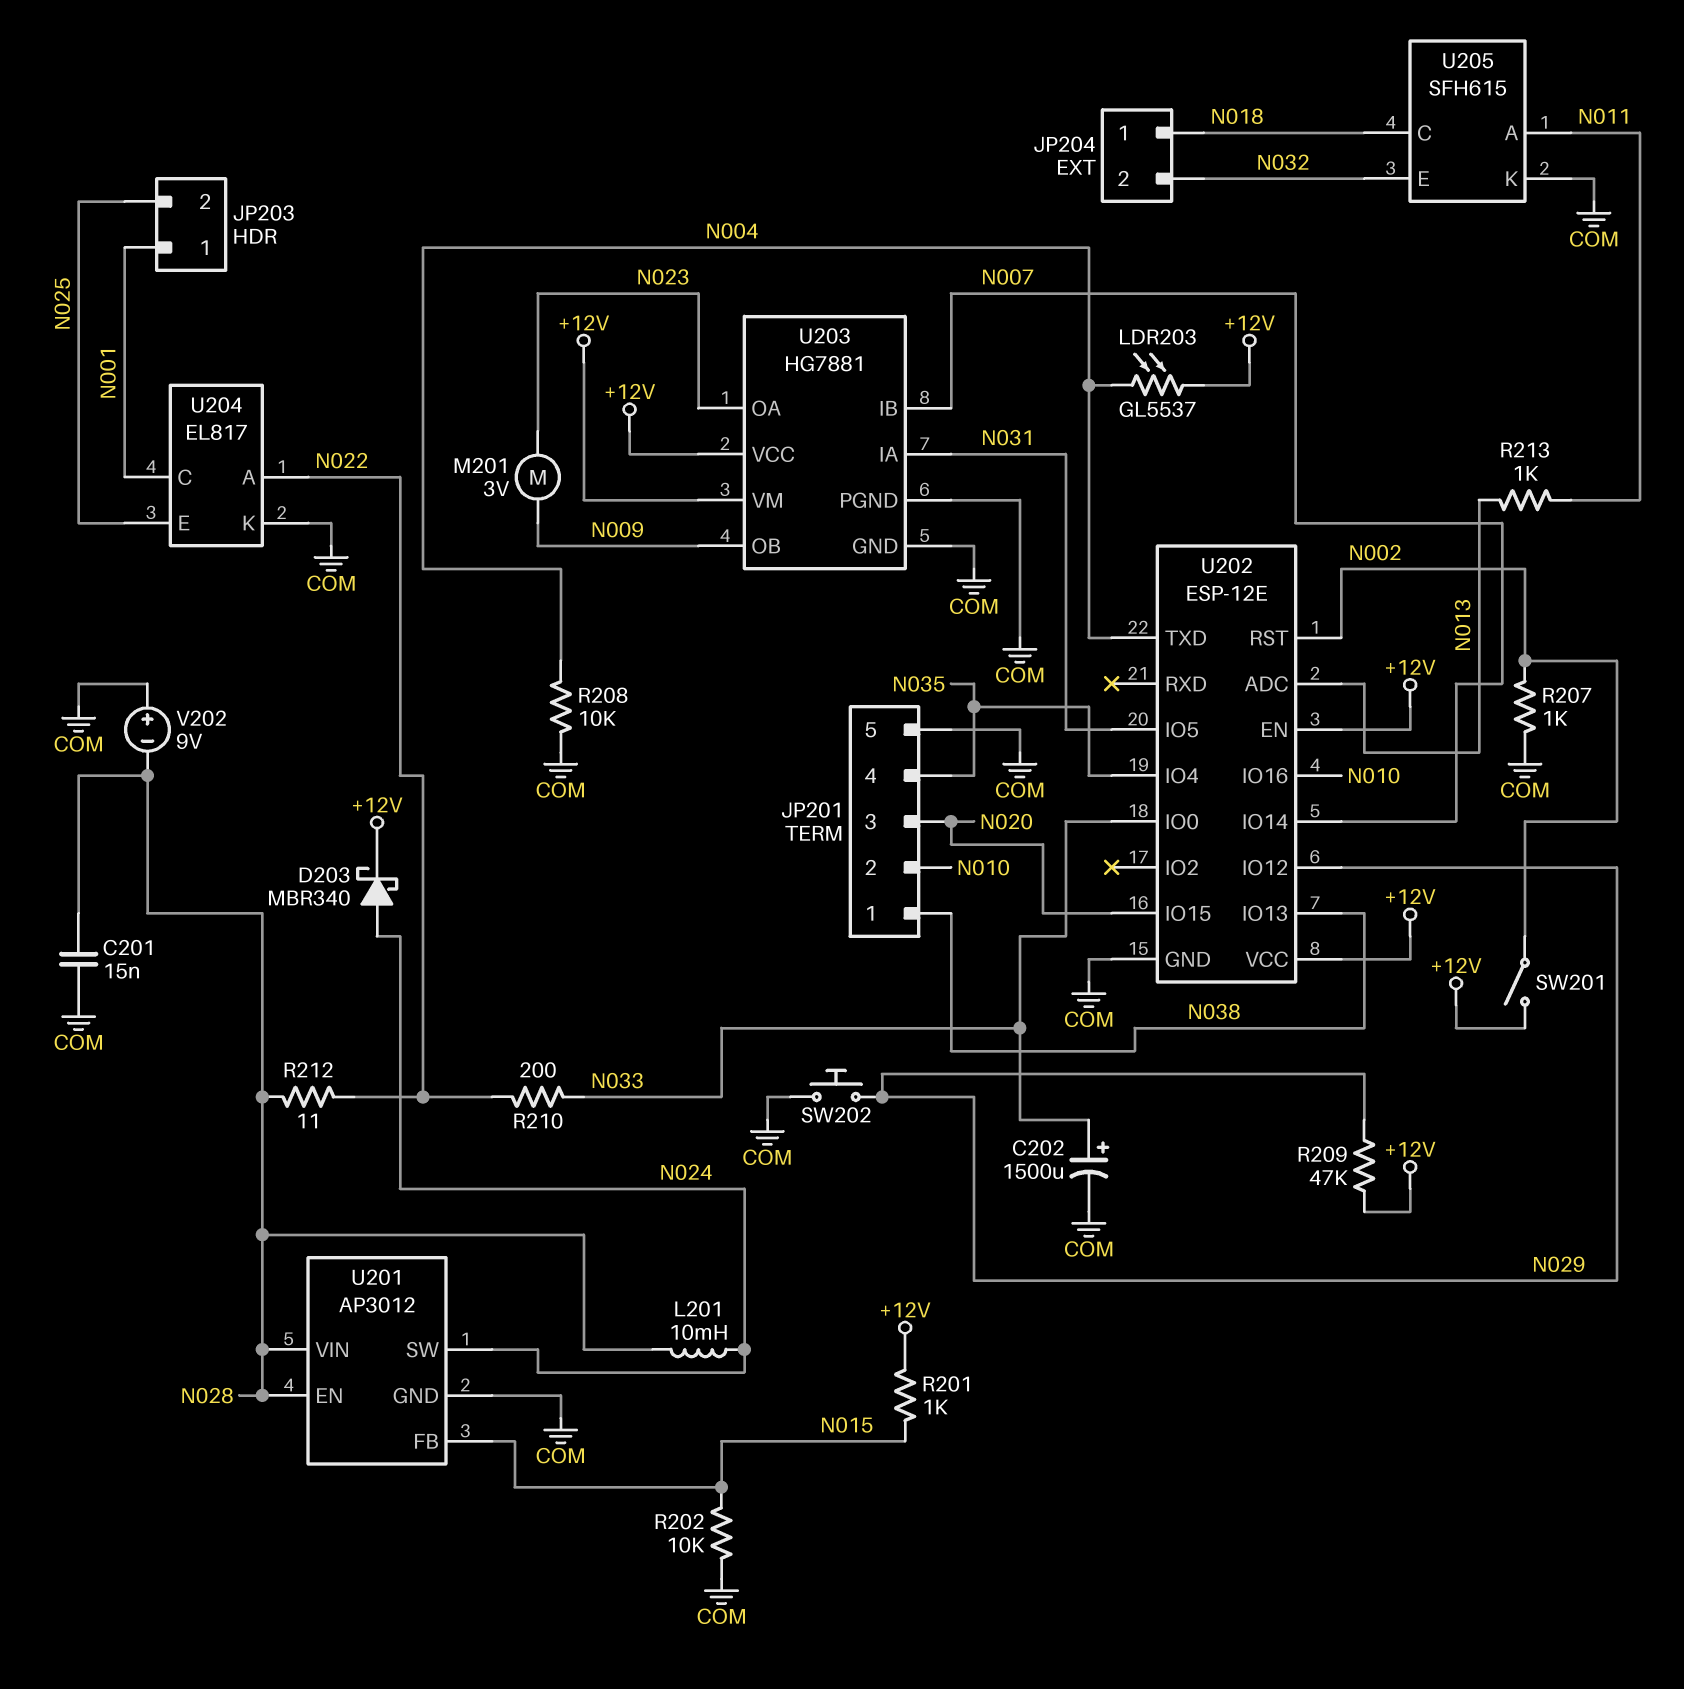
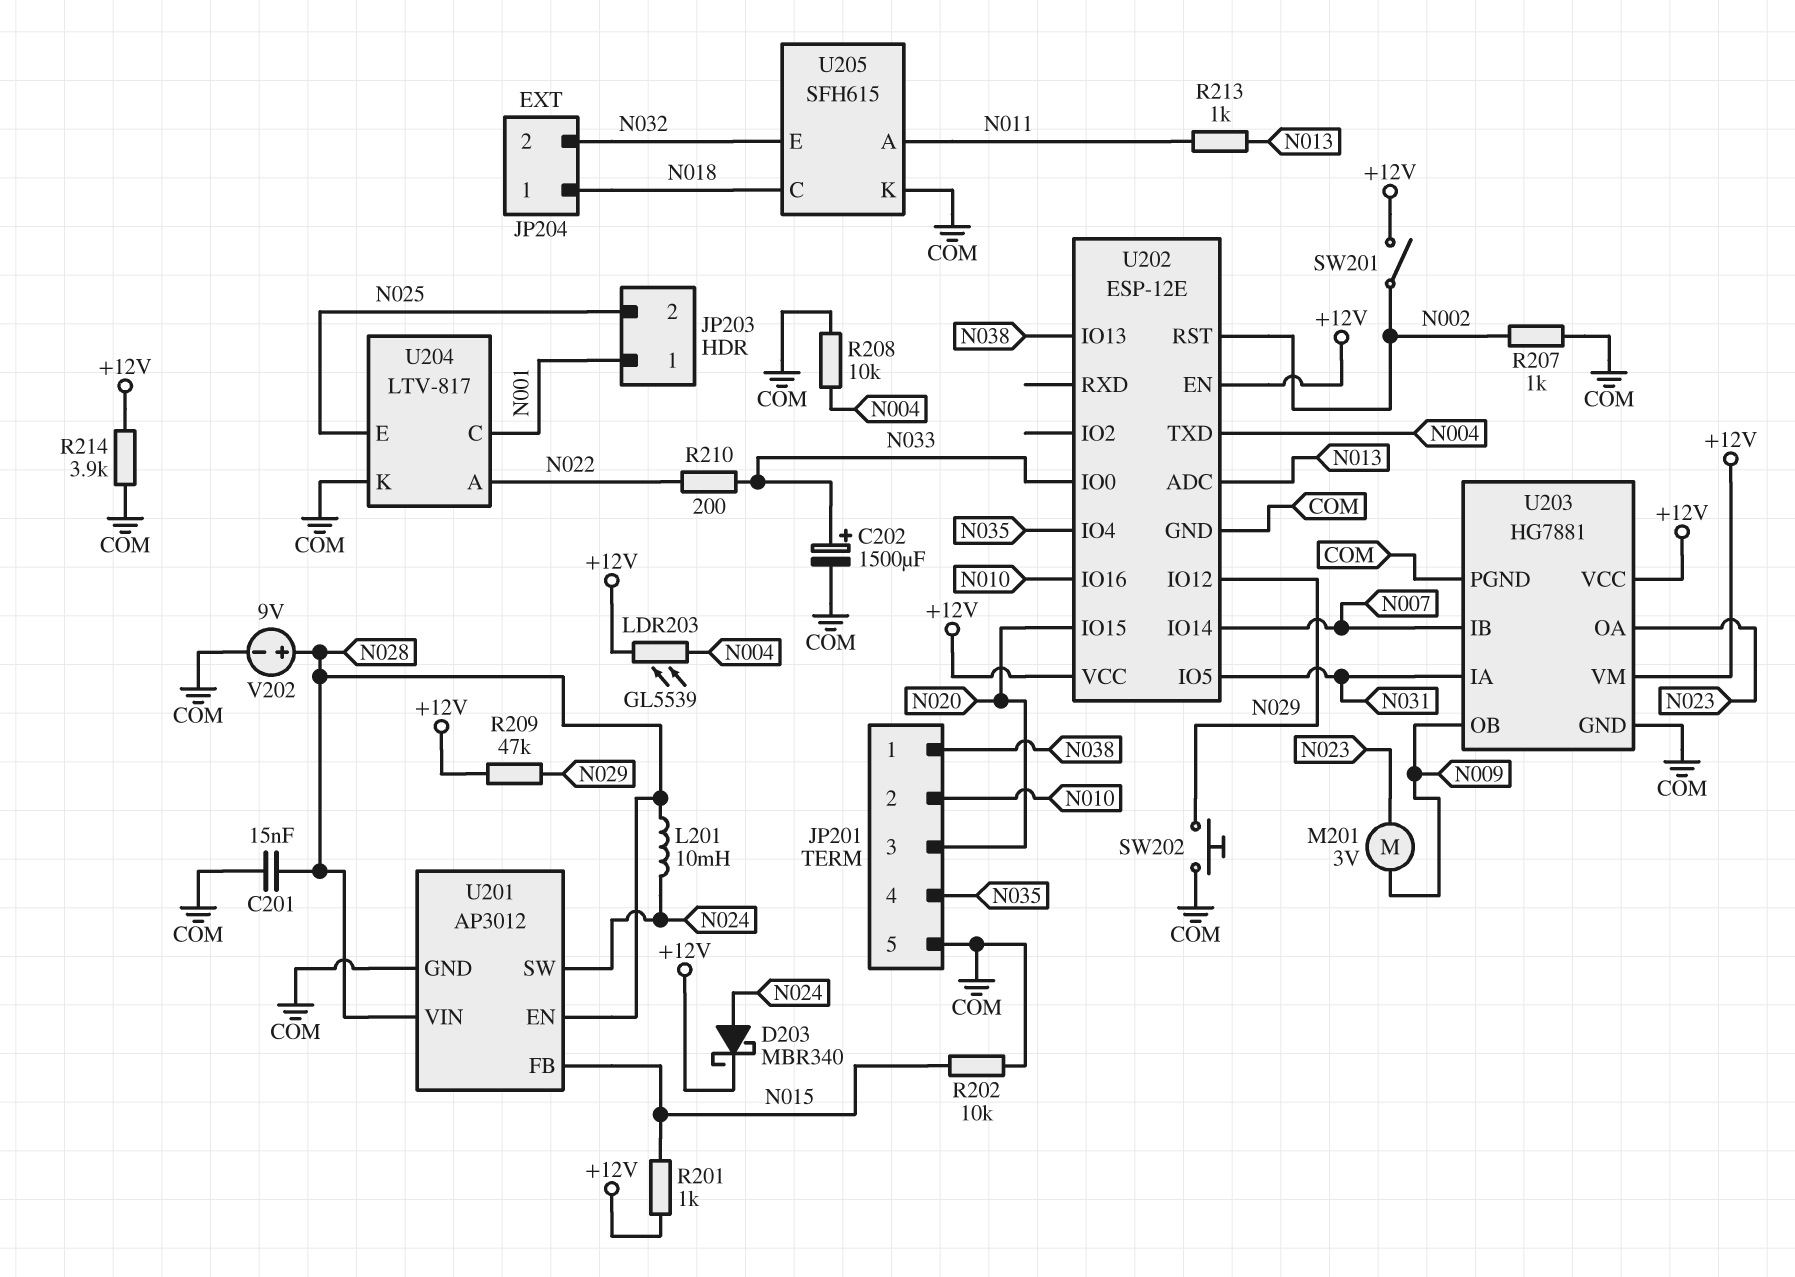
LDR203: GL5537 (+12V, N004) -> GL5539 (+12V, N004)
R212: 11 (N022, N028) -> none
R214: none -> 3.9k (+12V, COM)
U204: EL817 -> LTV-817
V202: 9V (plus COM, minus N028) -> 9V (plus N028, minus COM)

